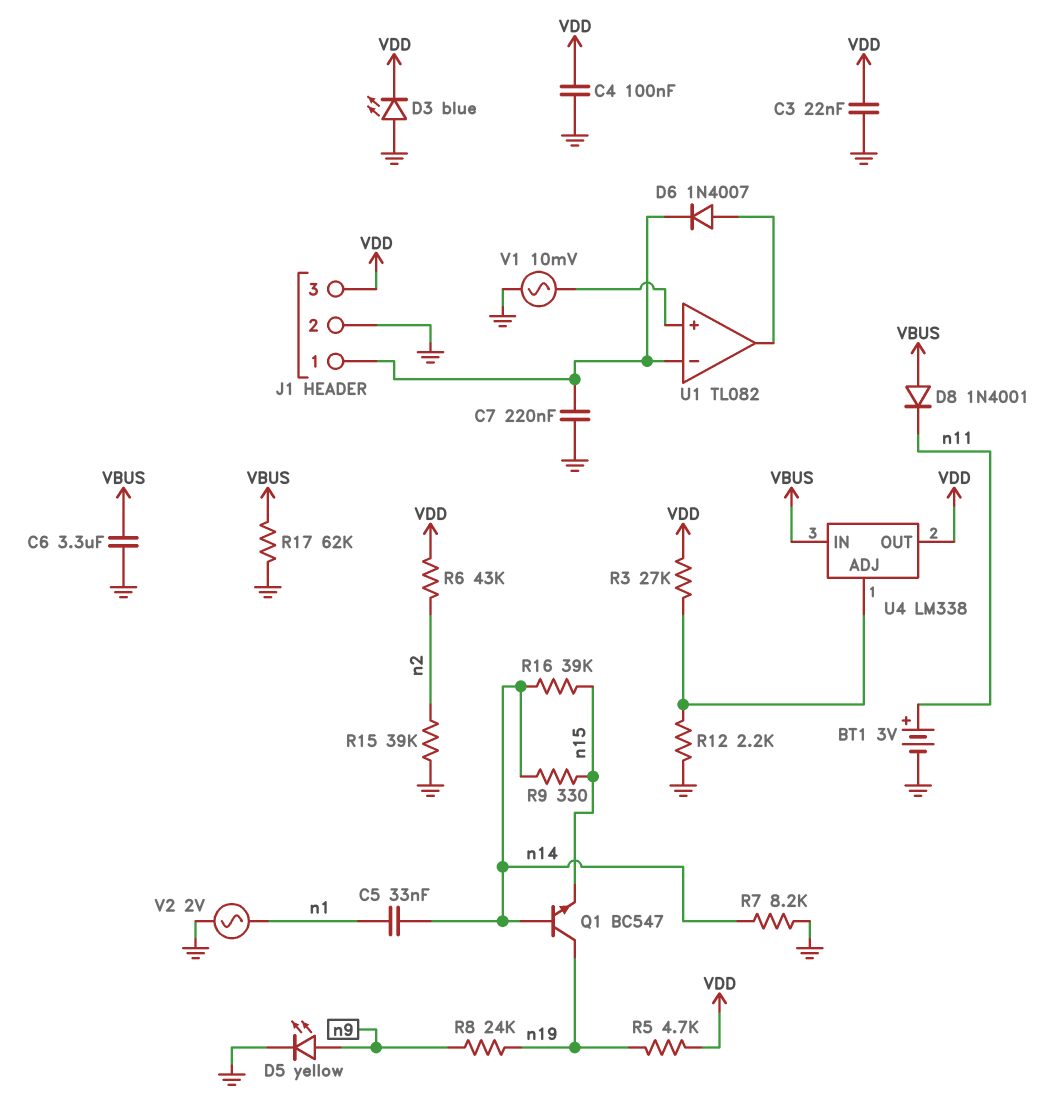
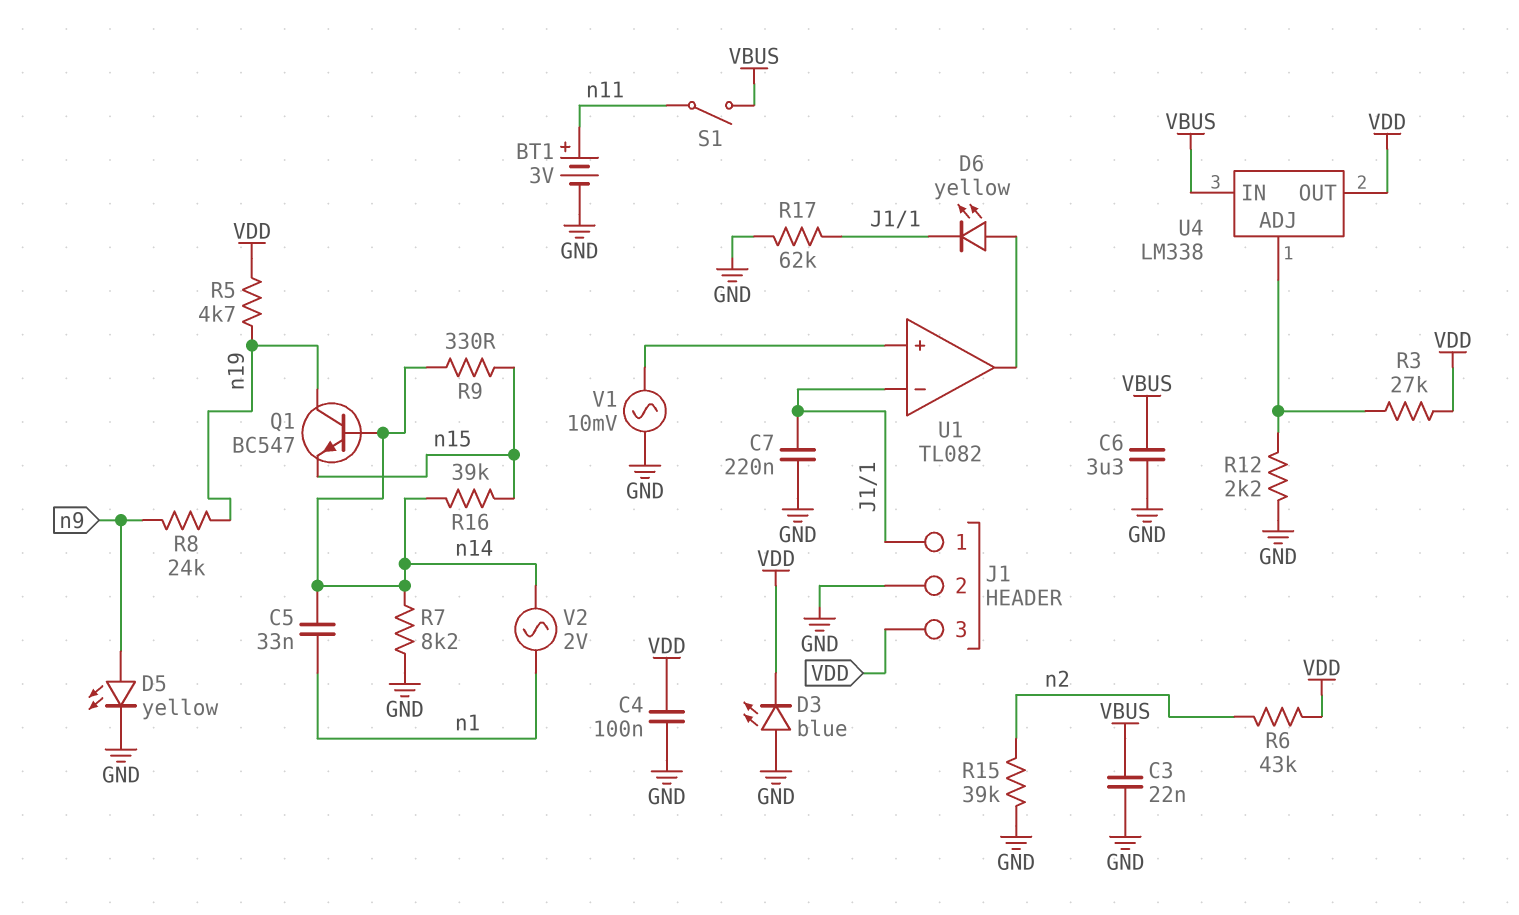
C3: 22nF (GND, VDD) -> 22nF (GND, VBUS)
D6: diode 1N4007 (A U1/out, K J1/1) -> LED yellow (A U1/out, K J1/1)
D8: diode 1N4001 (A VBUS, K n11) -> none
R17: 62k (GND, VBUS) -> 62k (GND, J1/1)
S1: none -> switch (VBUS, n11)
V2: AC 2V (GND, n1) -> AC 2V (n1, n14)

